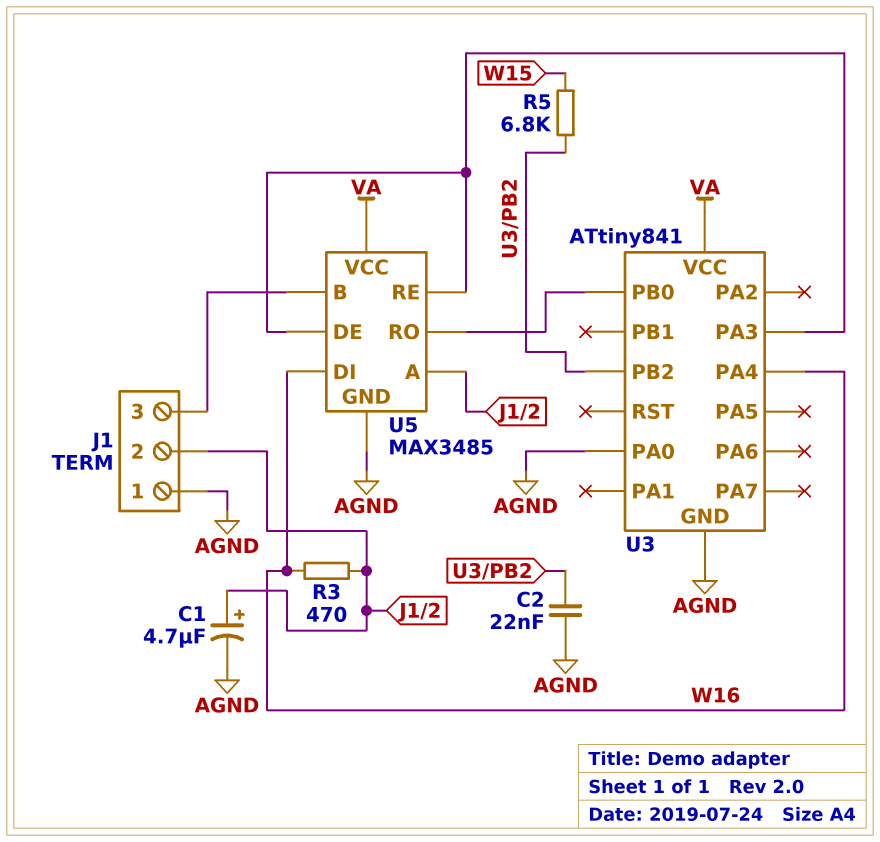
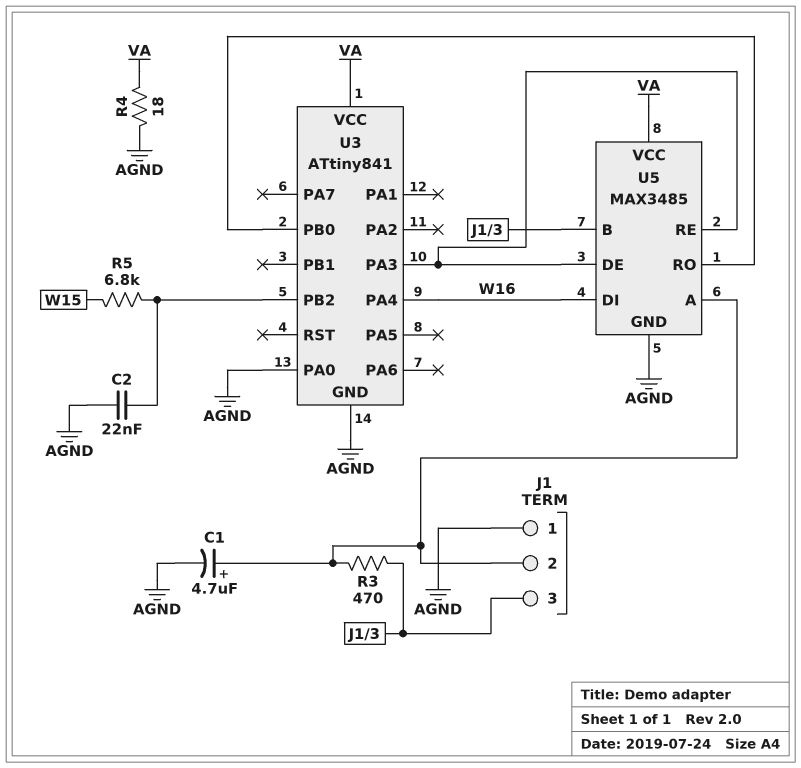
R3: 470 (J1/2, W16) -> 470 (J1/2, J1/3)
R4: none -> 18 (AGND, VA)

